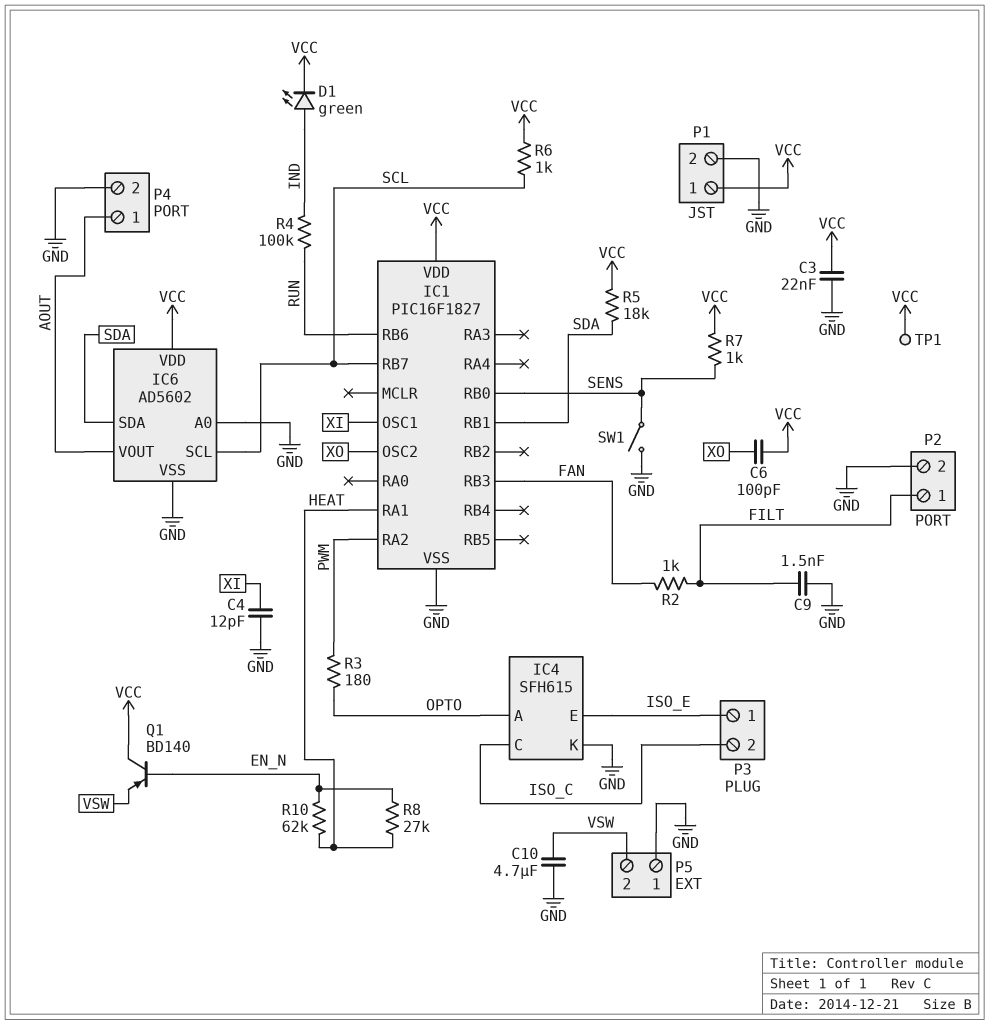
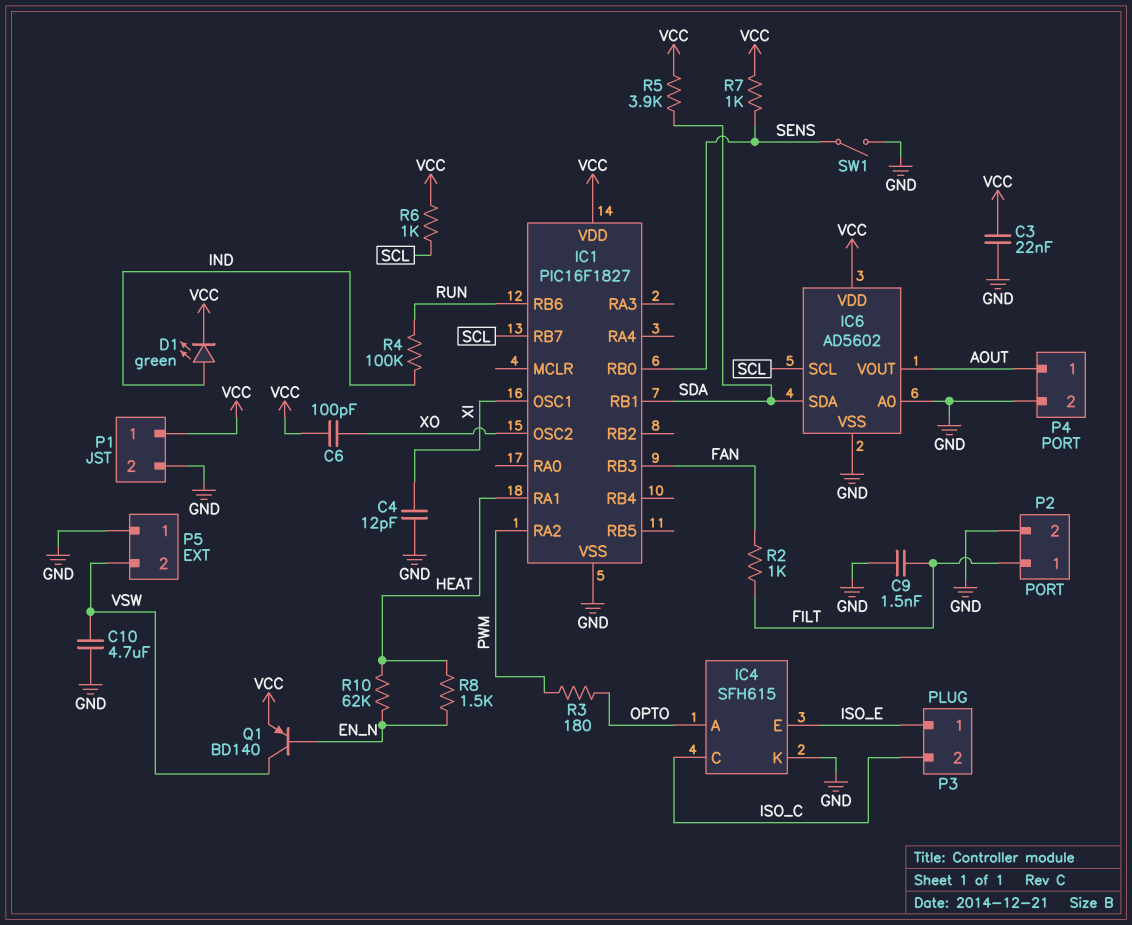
Q1: PNP BD140 (B EN_N, C VCC, E VSW) -> PNP BD140 (B EN_N, C VSW, E VCC)
R5: 18k (SDA, VCC) -> 3.9k (SDA, VCC)
R8: 27k (EN_N, HEAT) -> 1.5k (EN_N, HEAT)
TP1: test point (VCC) -> none

